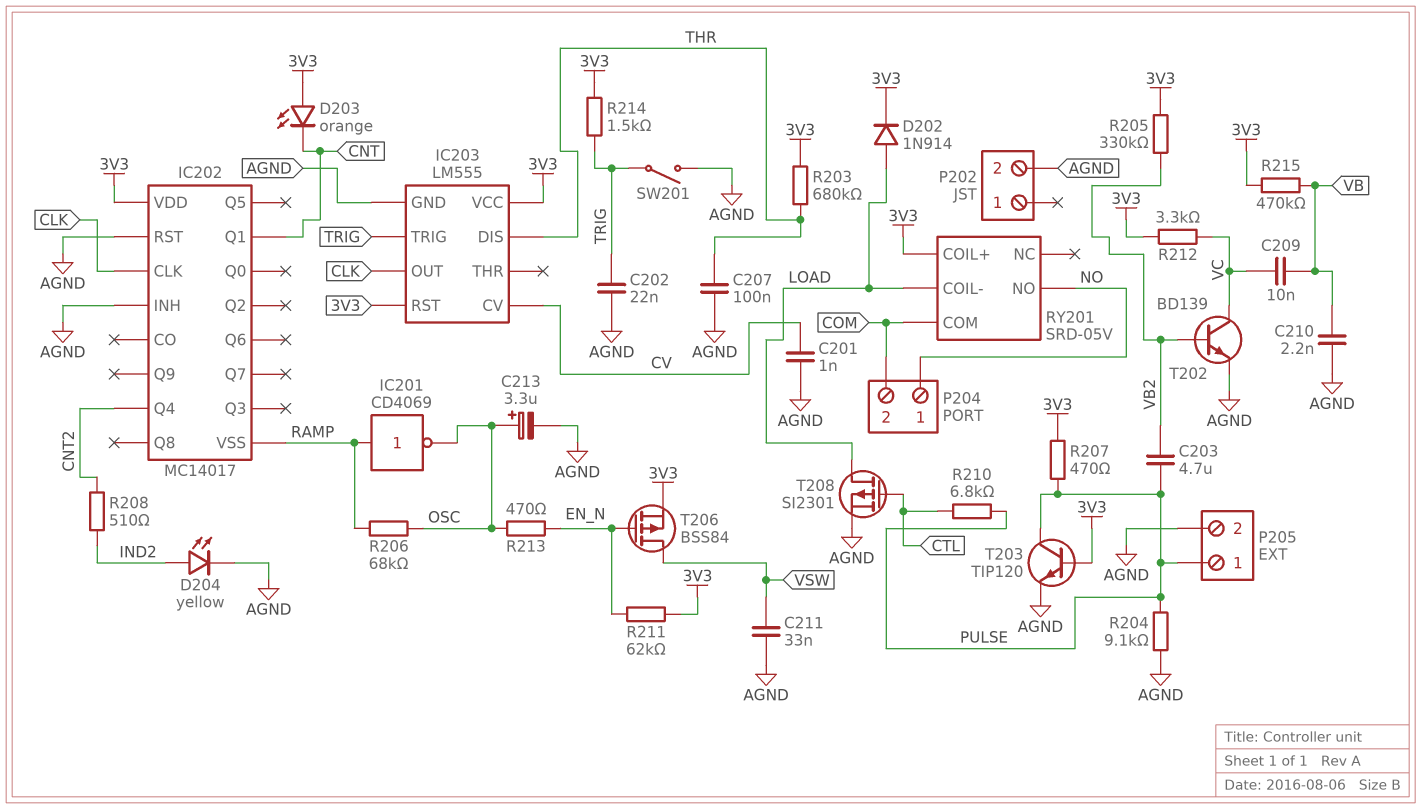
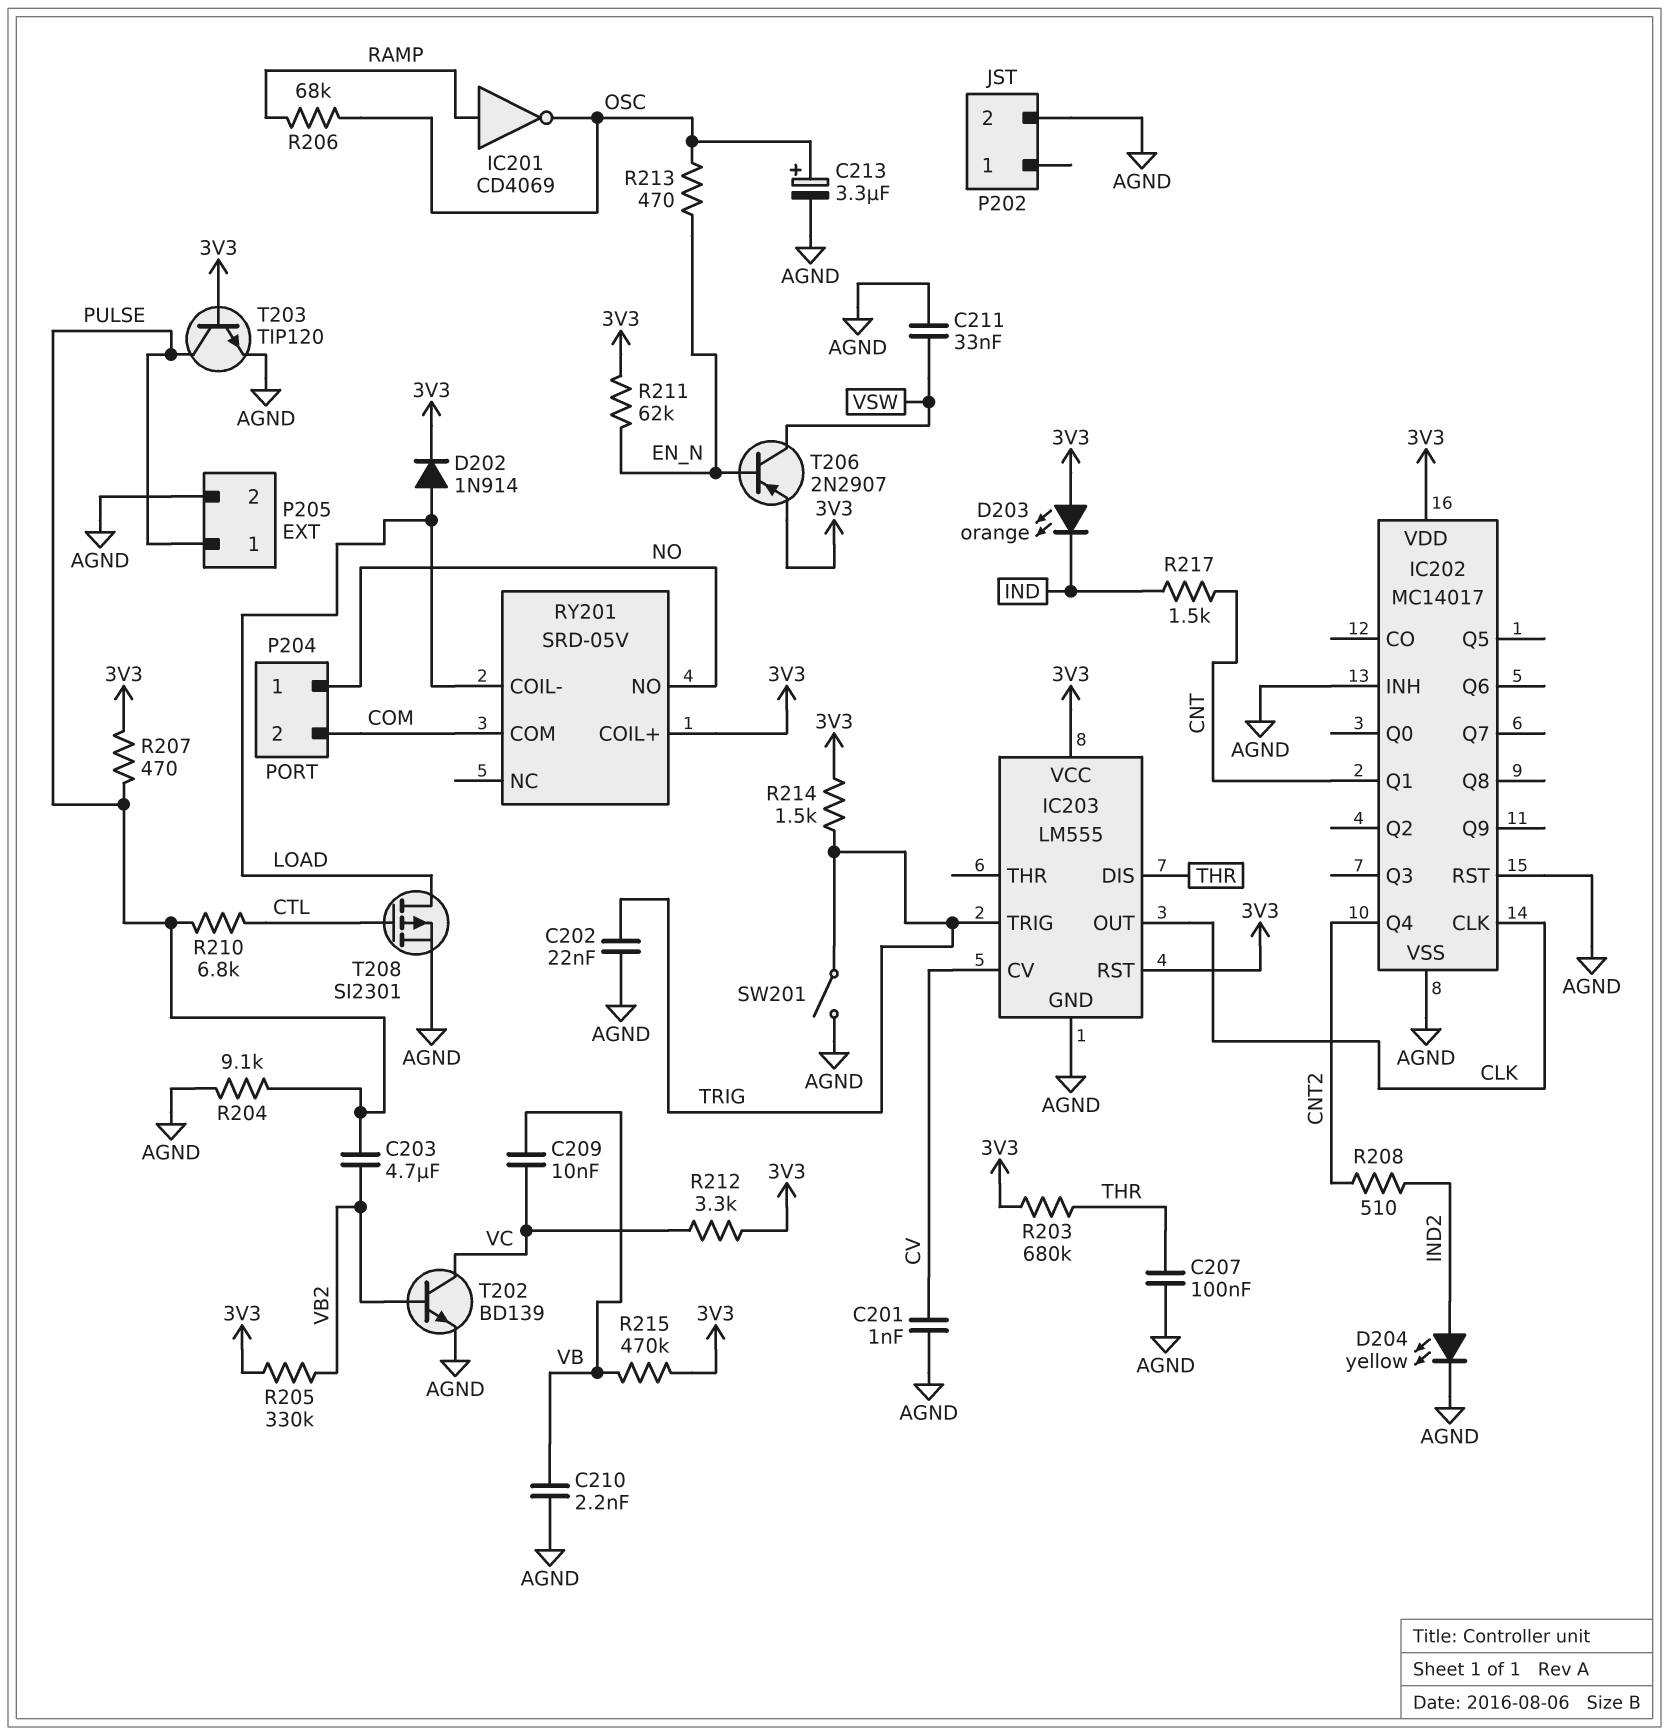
D203: LED orange (A 3V3, K CNT) -> LED orange (A 3V3, K IND)
IC202 pin VSS: RAMP -> AGND
R217: none -> 1.5k (CNT, IND)
T206: PMOS BSS84 (G EN_N, D VSW, S 3V3) -> PNP 2N2907 (B EN_N, C VSW, E 3V3)

